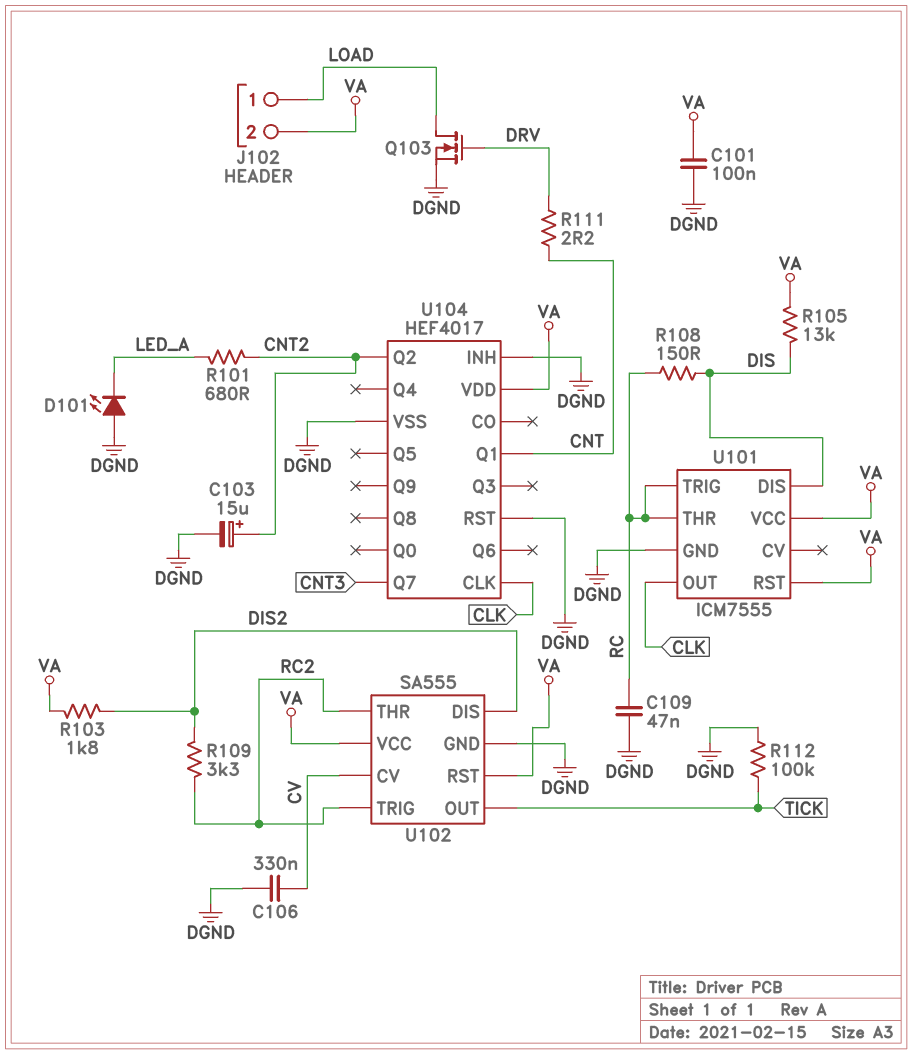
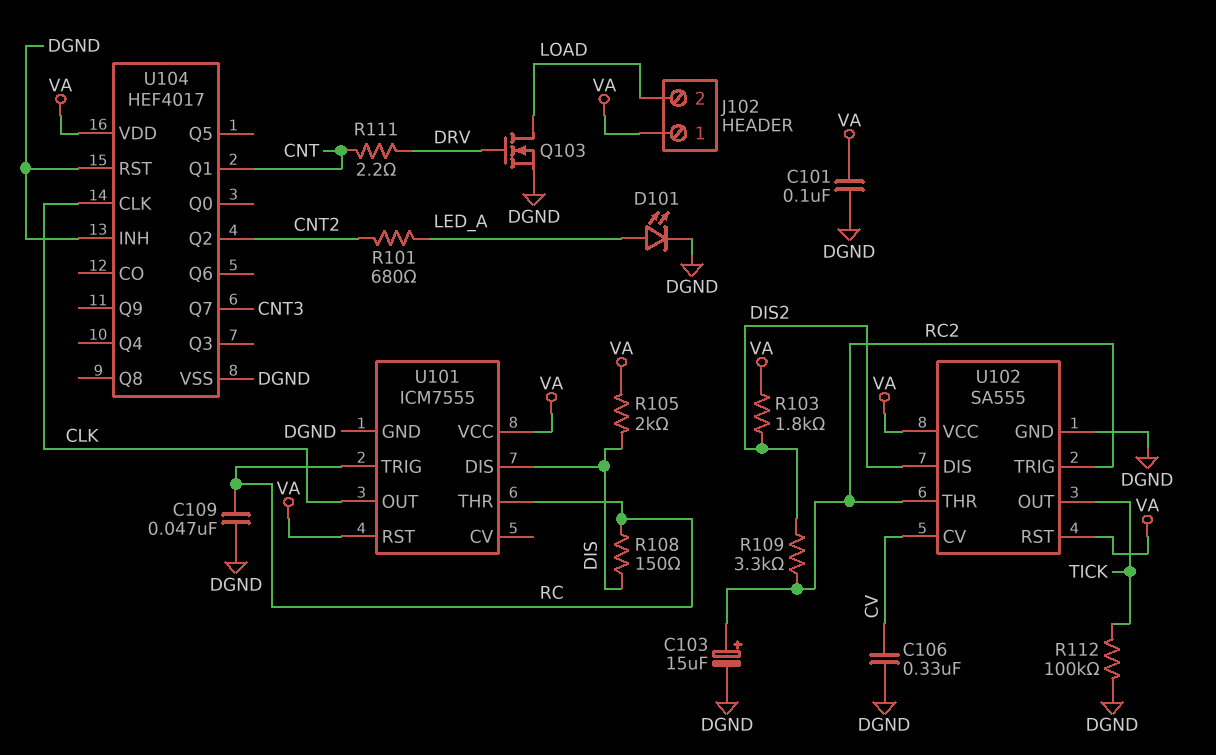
C103: 15uF (plus CNT2, minus DGND) -> 15uF (plus RC2, minus DGND)
D101: LED (A DGND, K LED_A) -> LED (A LED_A, K DGND)
J102 pin 1: LOAD -> VA
J102 pin 2: VA -> LOAD
R105: 13k (DIS, VA) -> 2k (DIS, VA)

